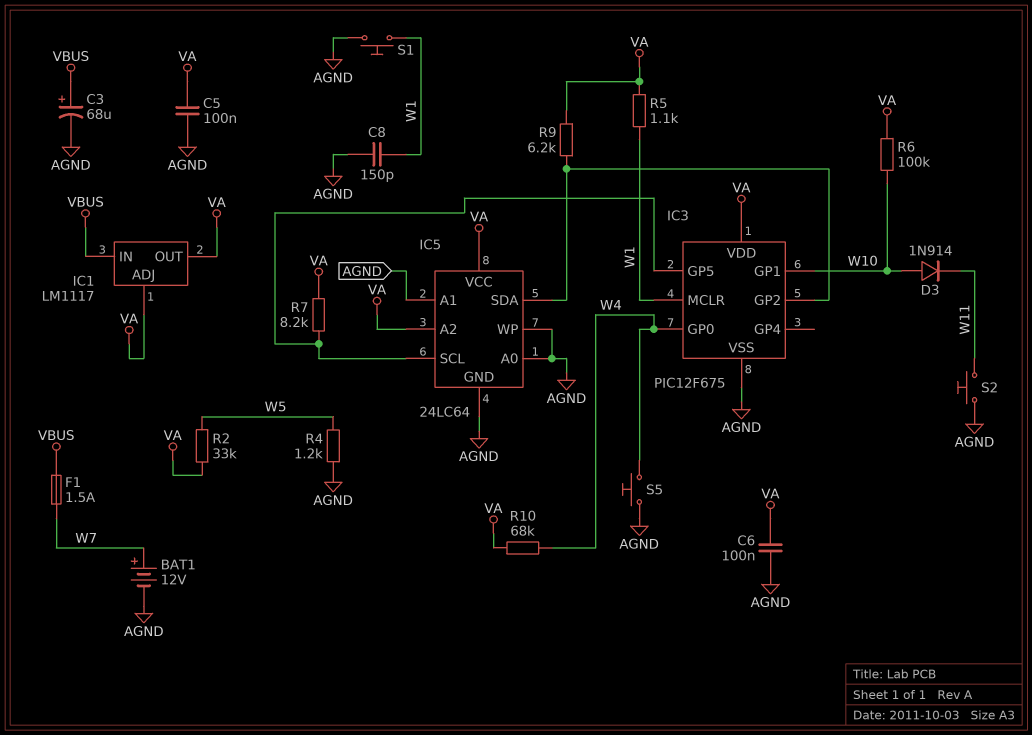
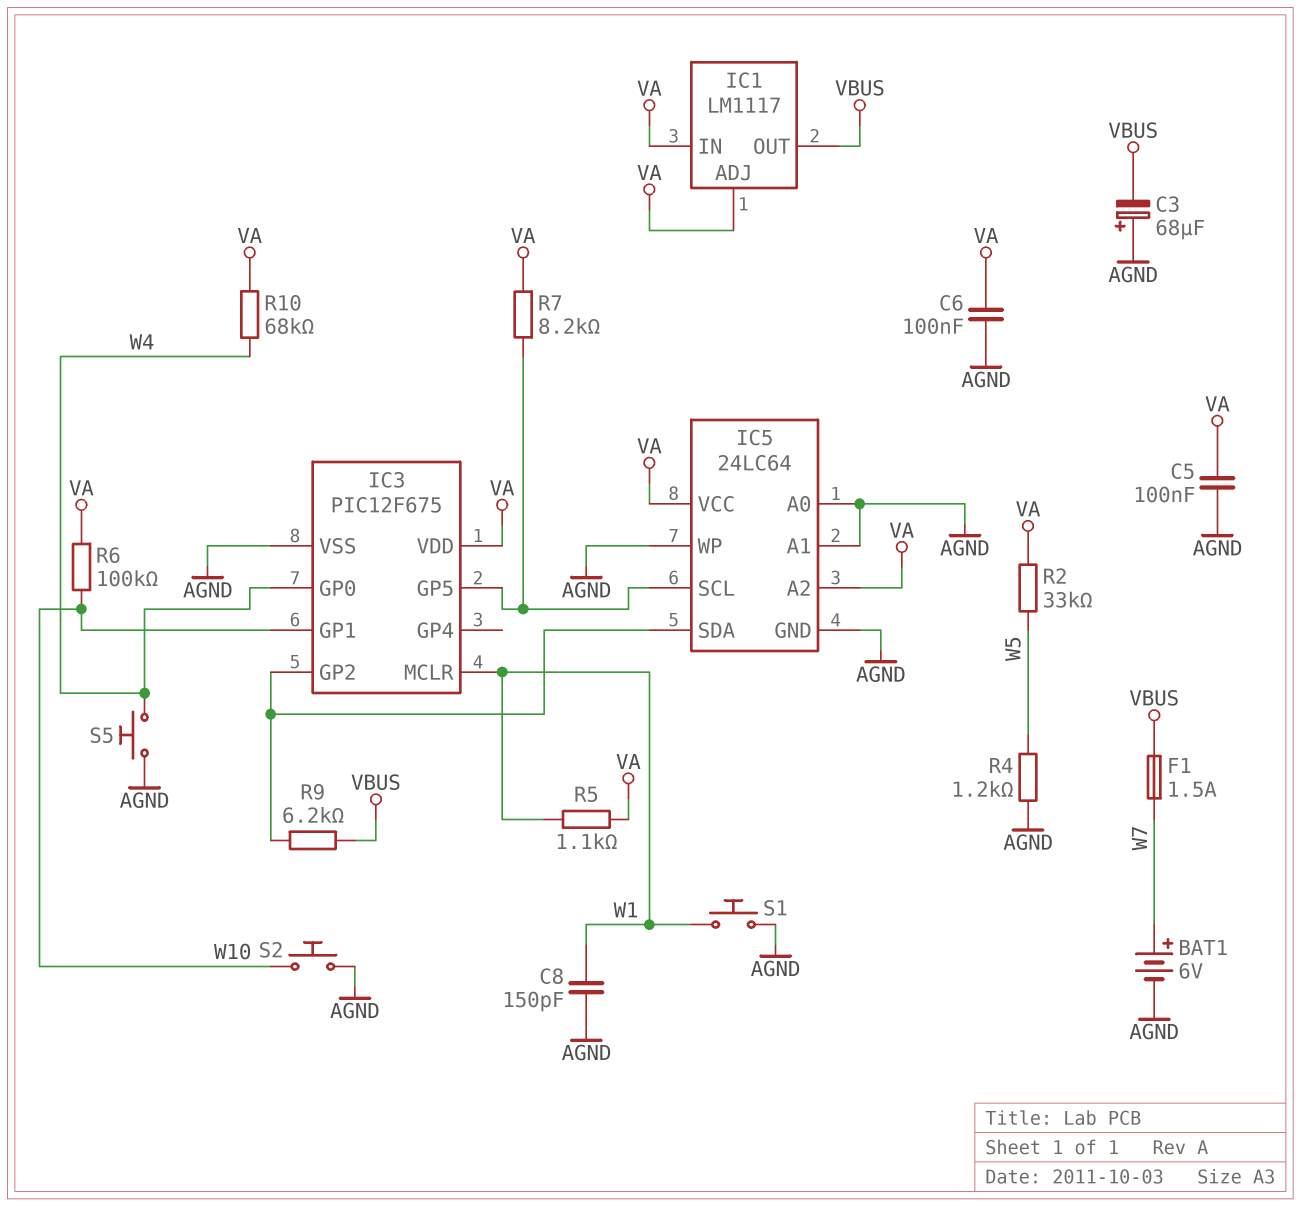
BAT1: 12V (plus W7, minus AGND) -> 6V (plus W7, minus AGND)
C3: 68uF (plus VBUS, minus AGND) -> 68uF (plus AGND, minus VBUS)
D3: diode 1N914 (A W10, K W11) -> none
IC1 pin IN: VBUS -> VA
IC1 pin OUT: VA -> VBUS
R9: 6.2k (IC3/GP2, VA) -> 6.2k (IC3/GP2, VBUS)
S2: button (AGND, W11) -> button (AGND, W10)

